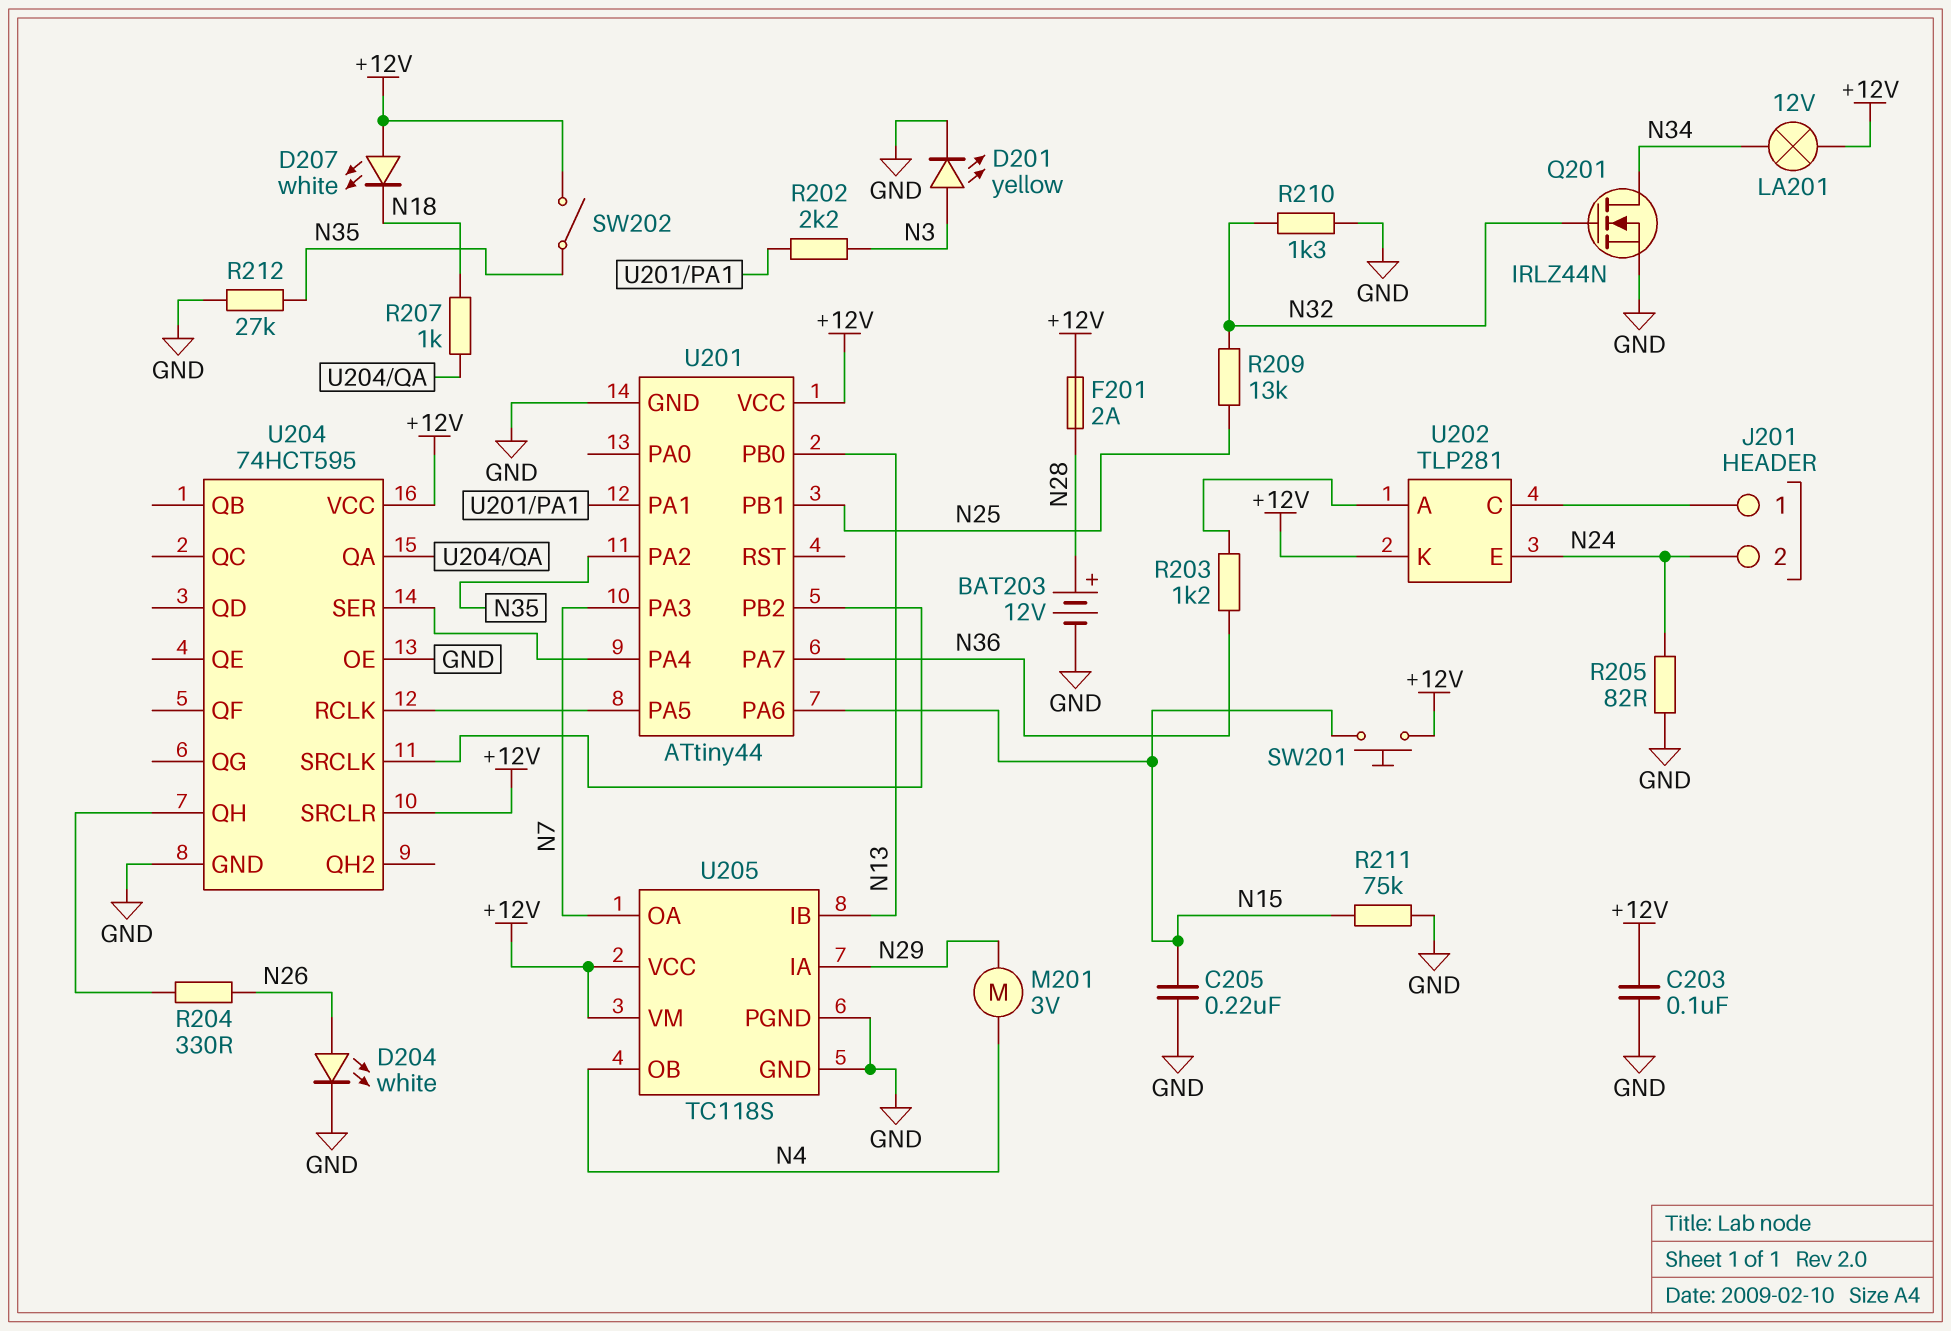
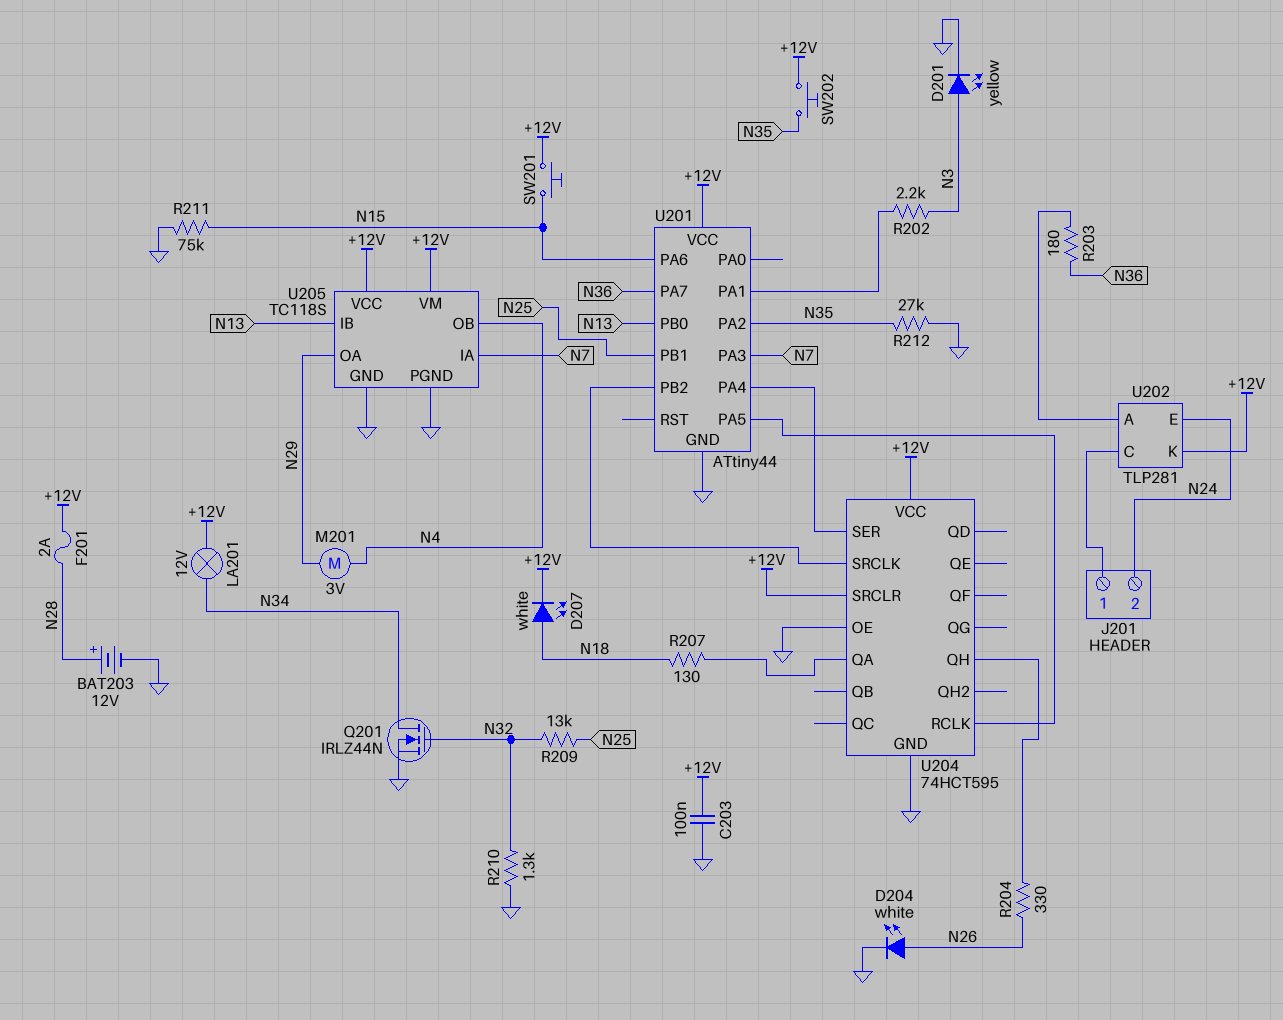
C205: 220nF (GND, N15) -> none
D207: LED white (A +12V, K N18) -> LED white (A N18, K +12V)
R203: 1.2k (N36, U202/A) -> 180 (N36, U202/A)
R205: 82 (GND, N24) -> none
R207: 1k (N18, U204/QA) -> 130 (N18, U204/QA)
SW202: switch (+12V, N35) -> button (+12V, N35)
U205 pin IA: N29 -> N7
U205 pin OA: N7 -> N29

